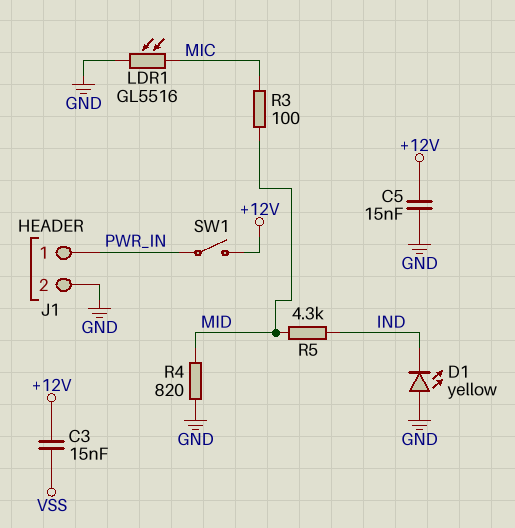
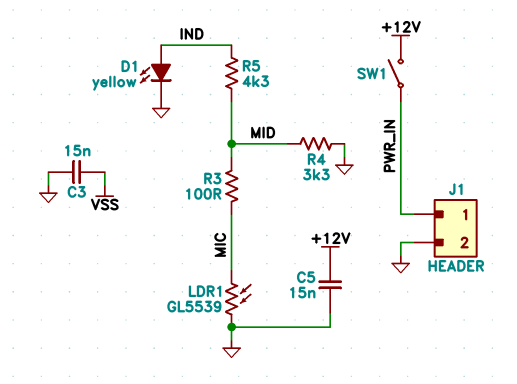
C3: 15nF (+12V, VSS) -> 15nF (GND, VSS)
D1: LED yellow (A GND, K IND) -> LED yellow (A IND, K GND)
LDR1: GL5516 (GND, MIC) -> GL5539 (GND, MIC)
R4: 820 (GND, MID) -> 3.3k (GND, MID)

